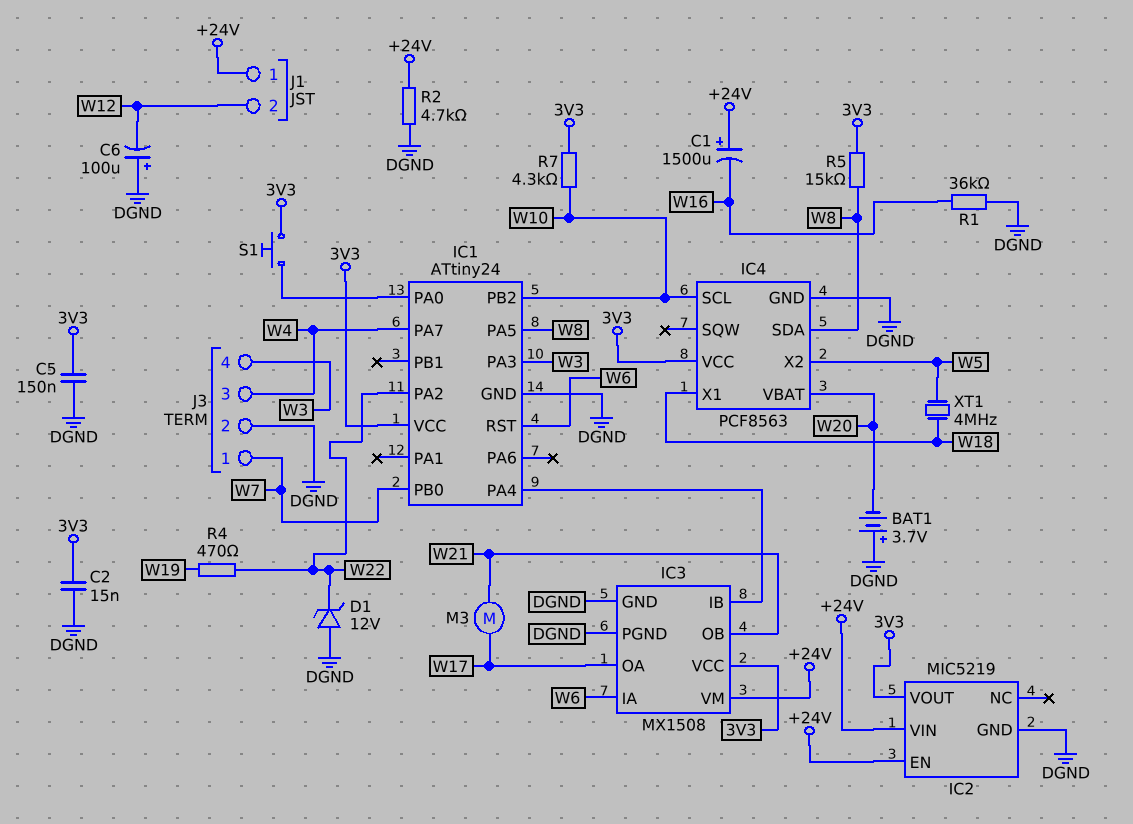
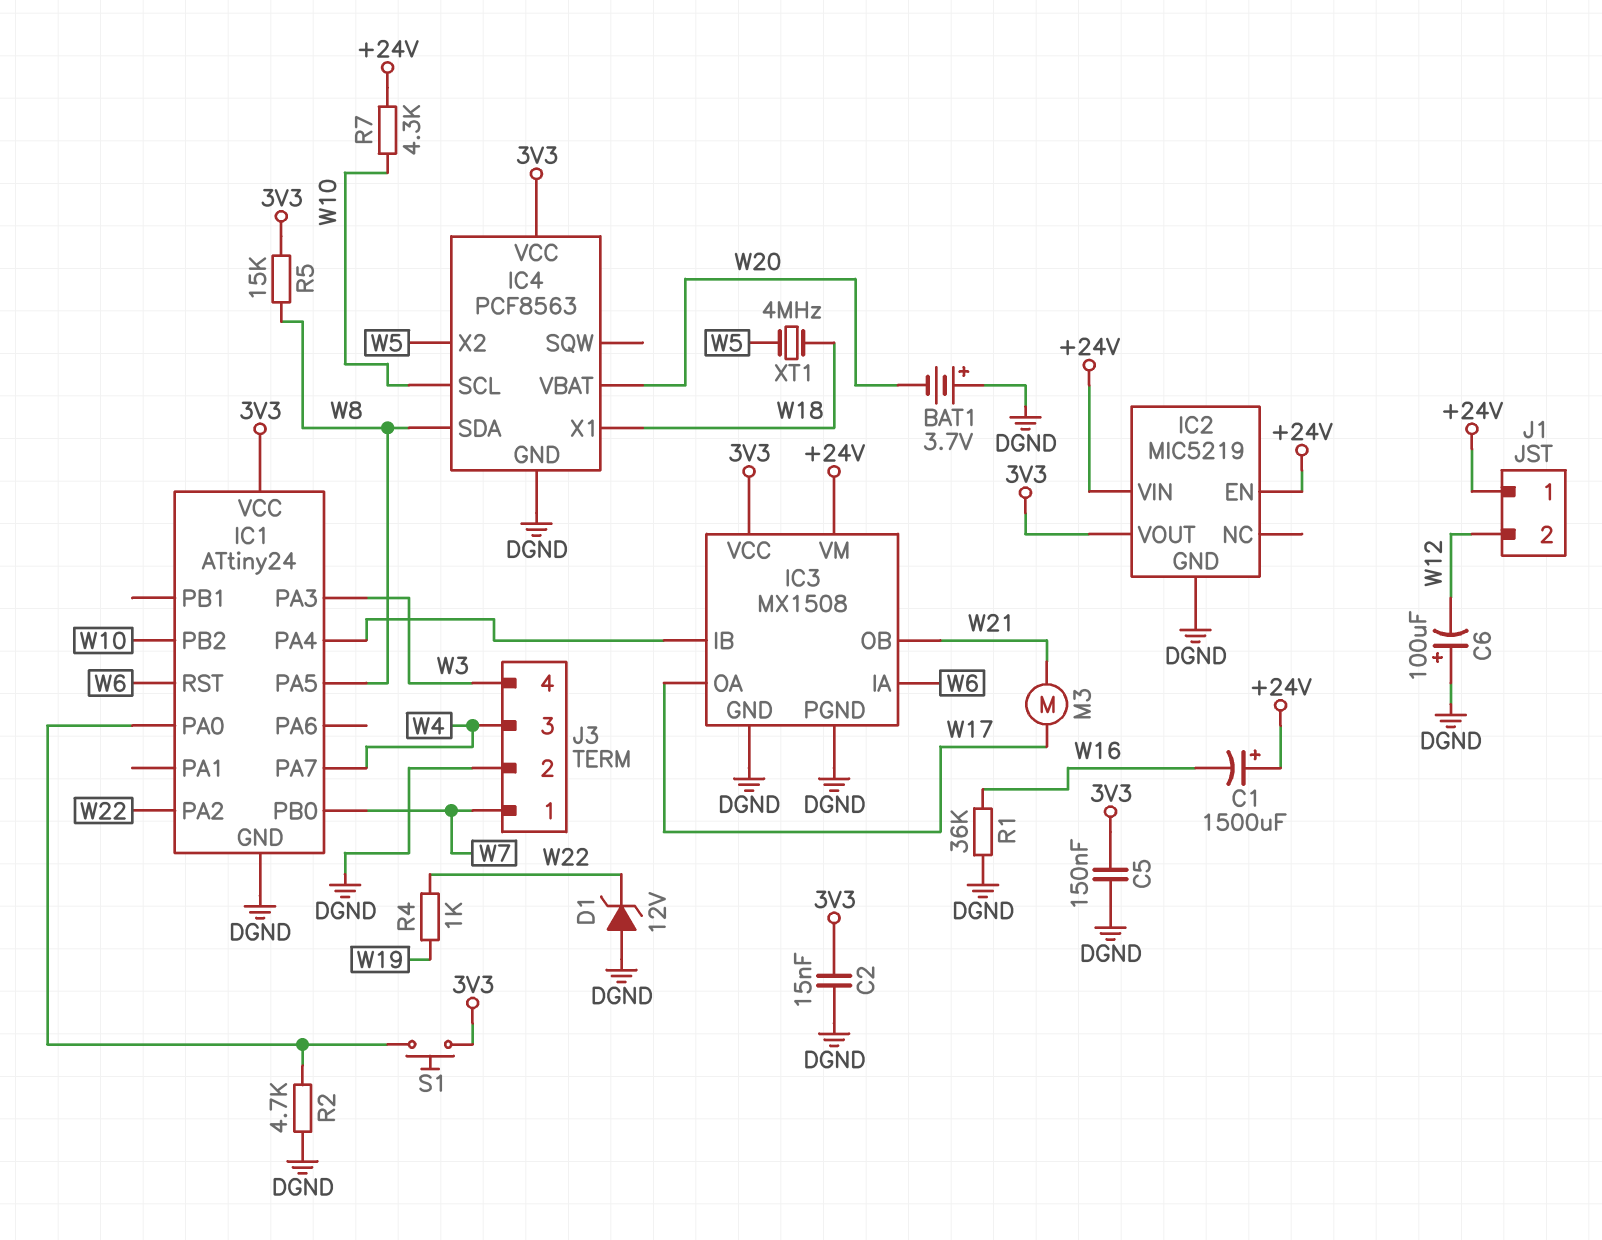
R2: 4.7k (+24V, DGND) -> 4.7k (DGND, IC1/PA0)
R4: 470 (W19, W22) -> 1k (W19, W22)
R7: 4.3k (3V3, W10) -> 4.3k (+24V, W10)

